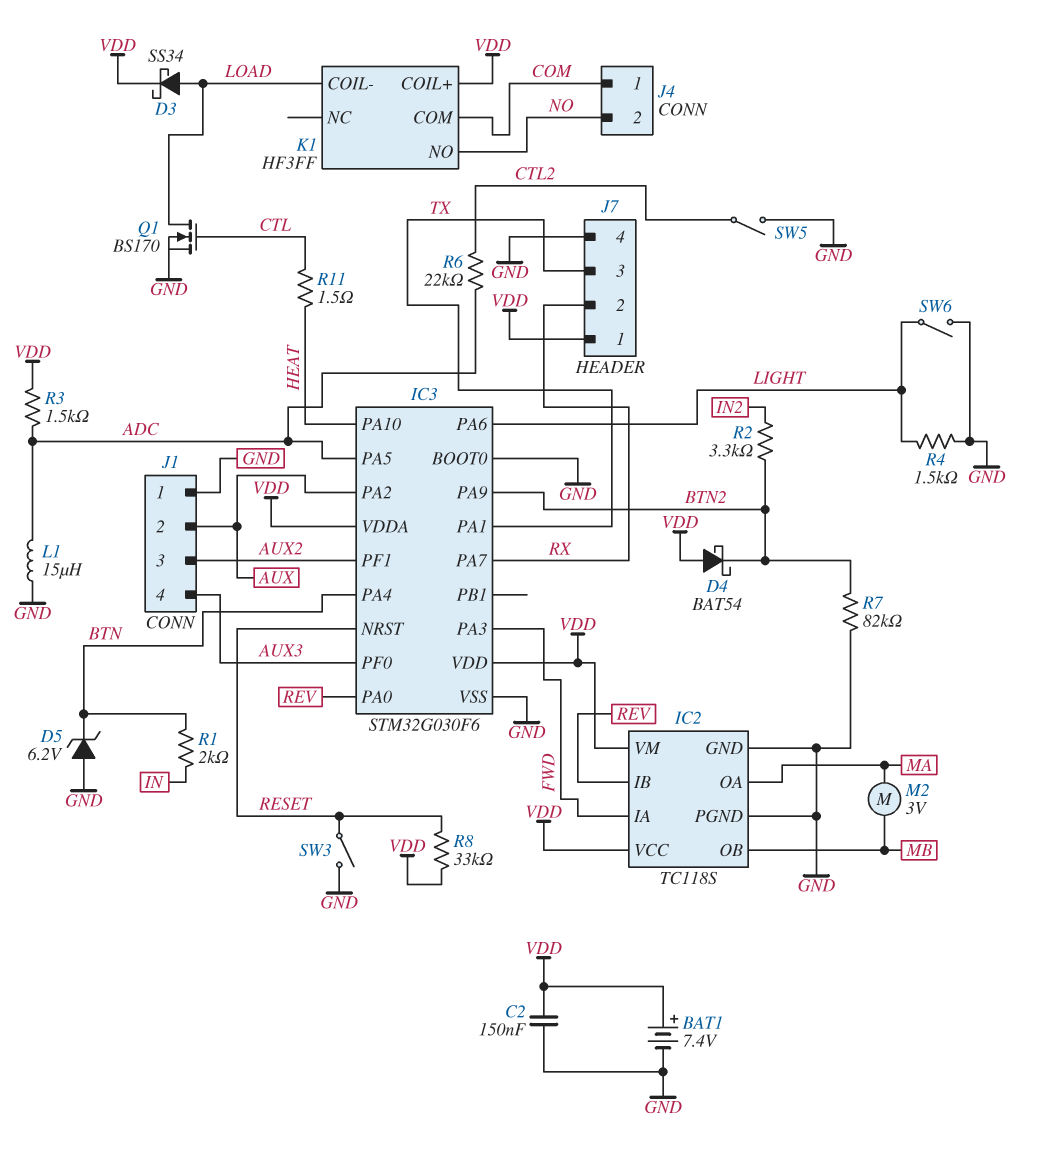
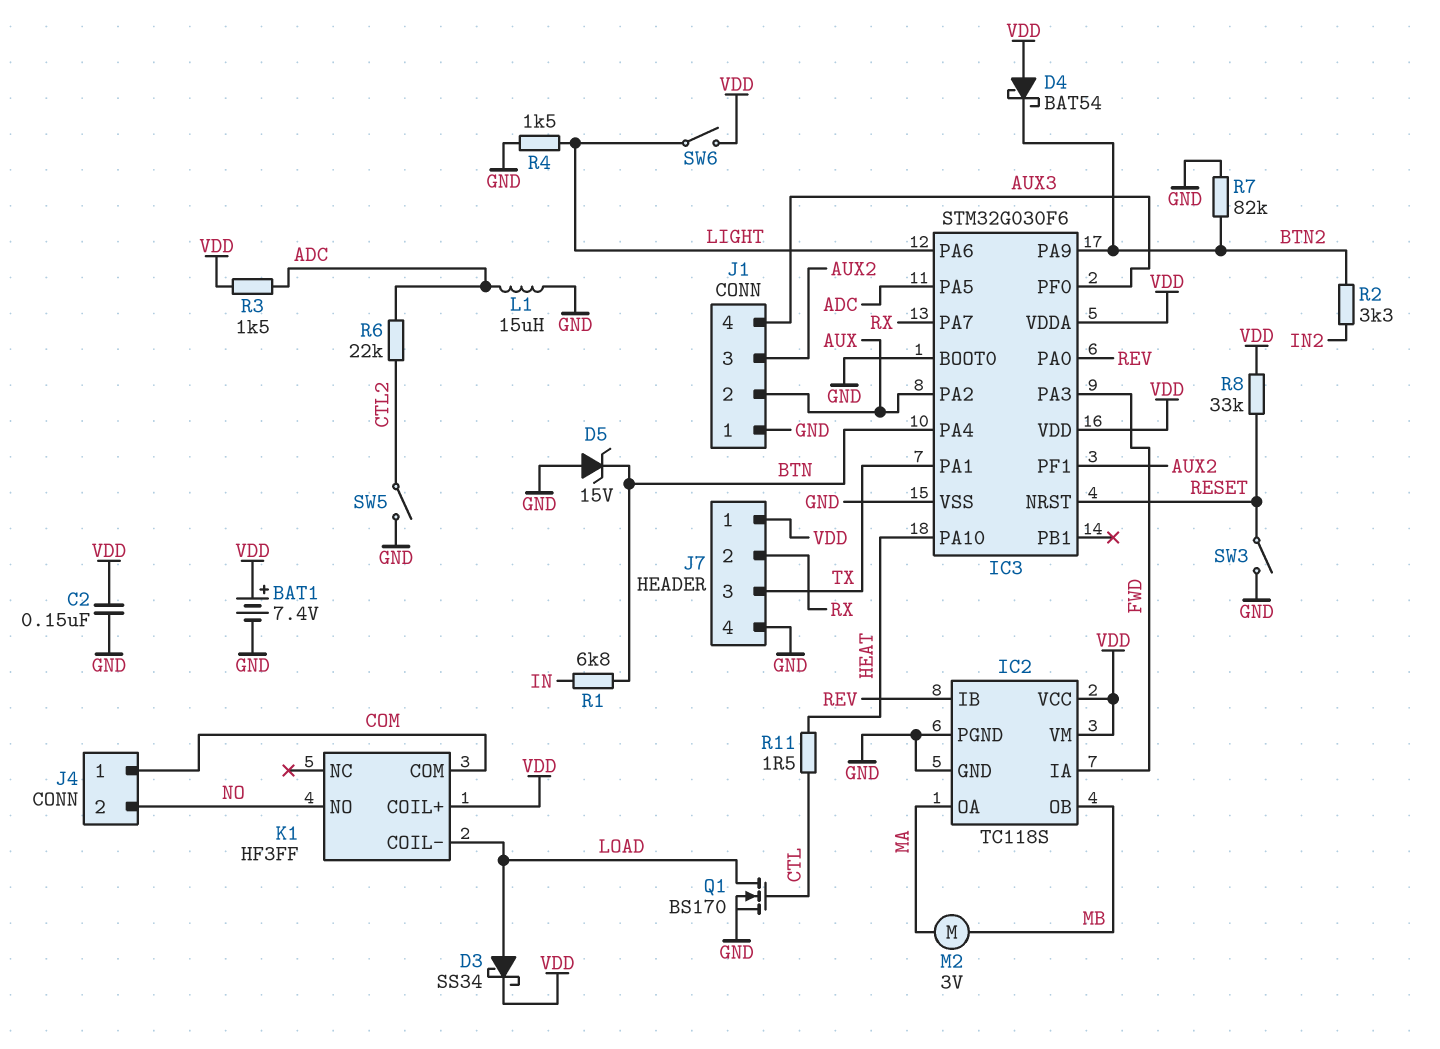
D5: zener 6.2V (A GND, K BTN) -> zener 15V (A GND, K BTN)
R1: 2k (BTN, IN) -> 6.8k (BTN, IN)
SW6: switch (GND, LIGHT) -> switch (LIGHT, VDD)

